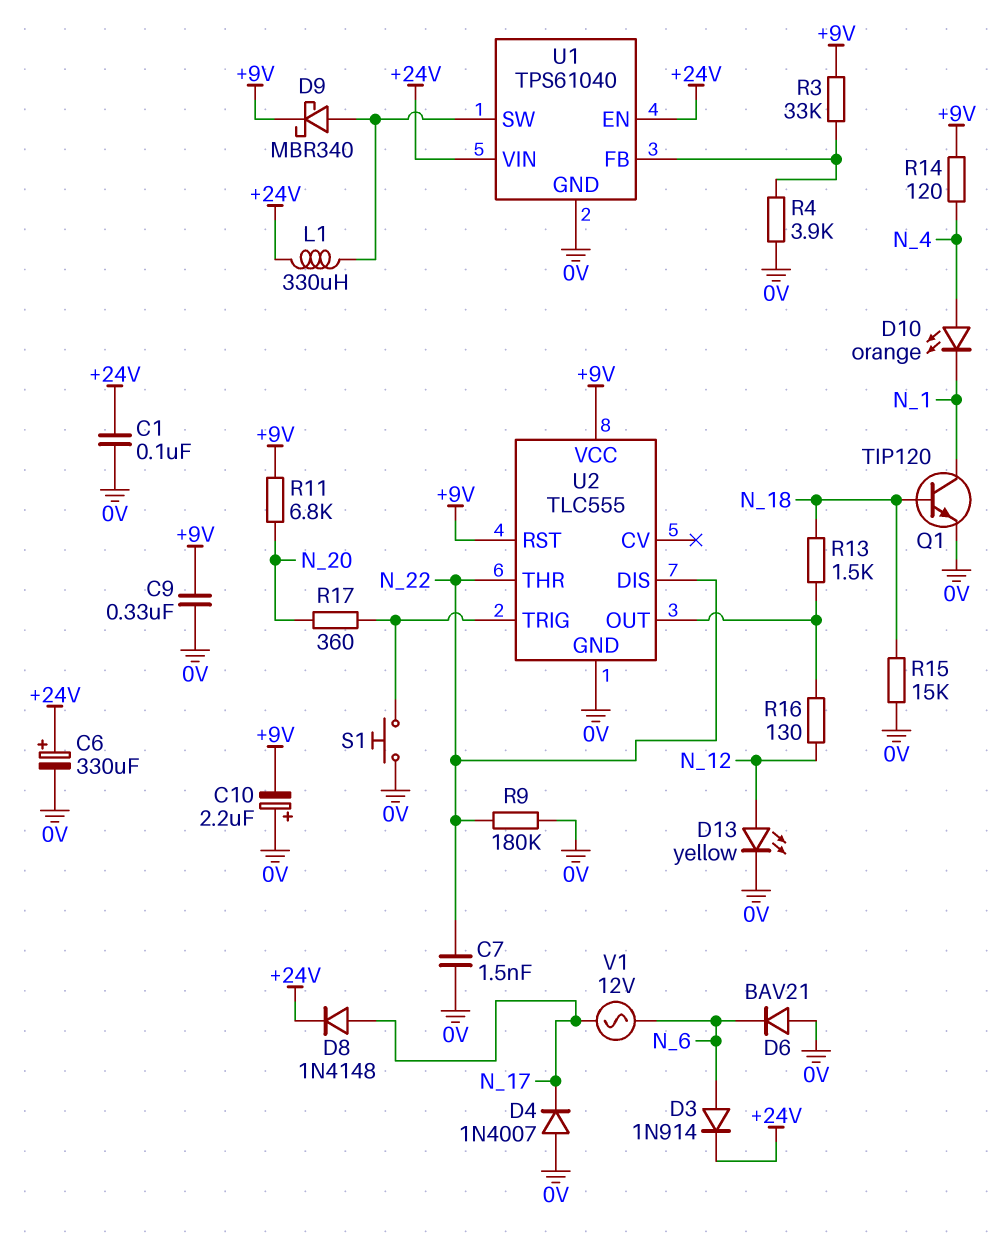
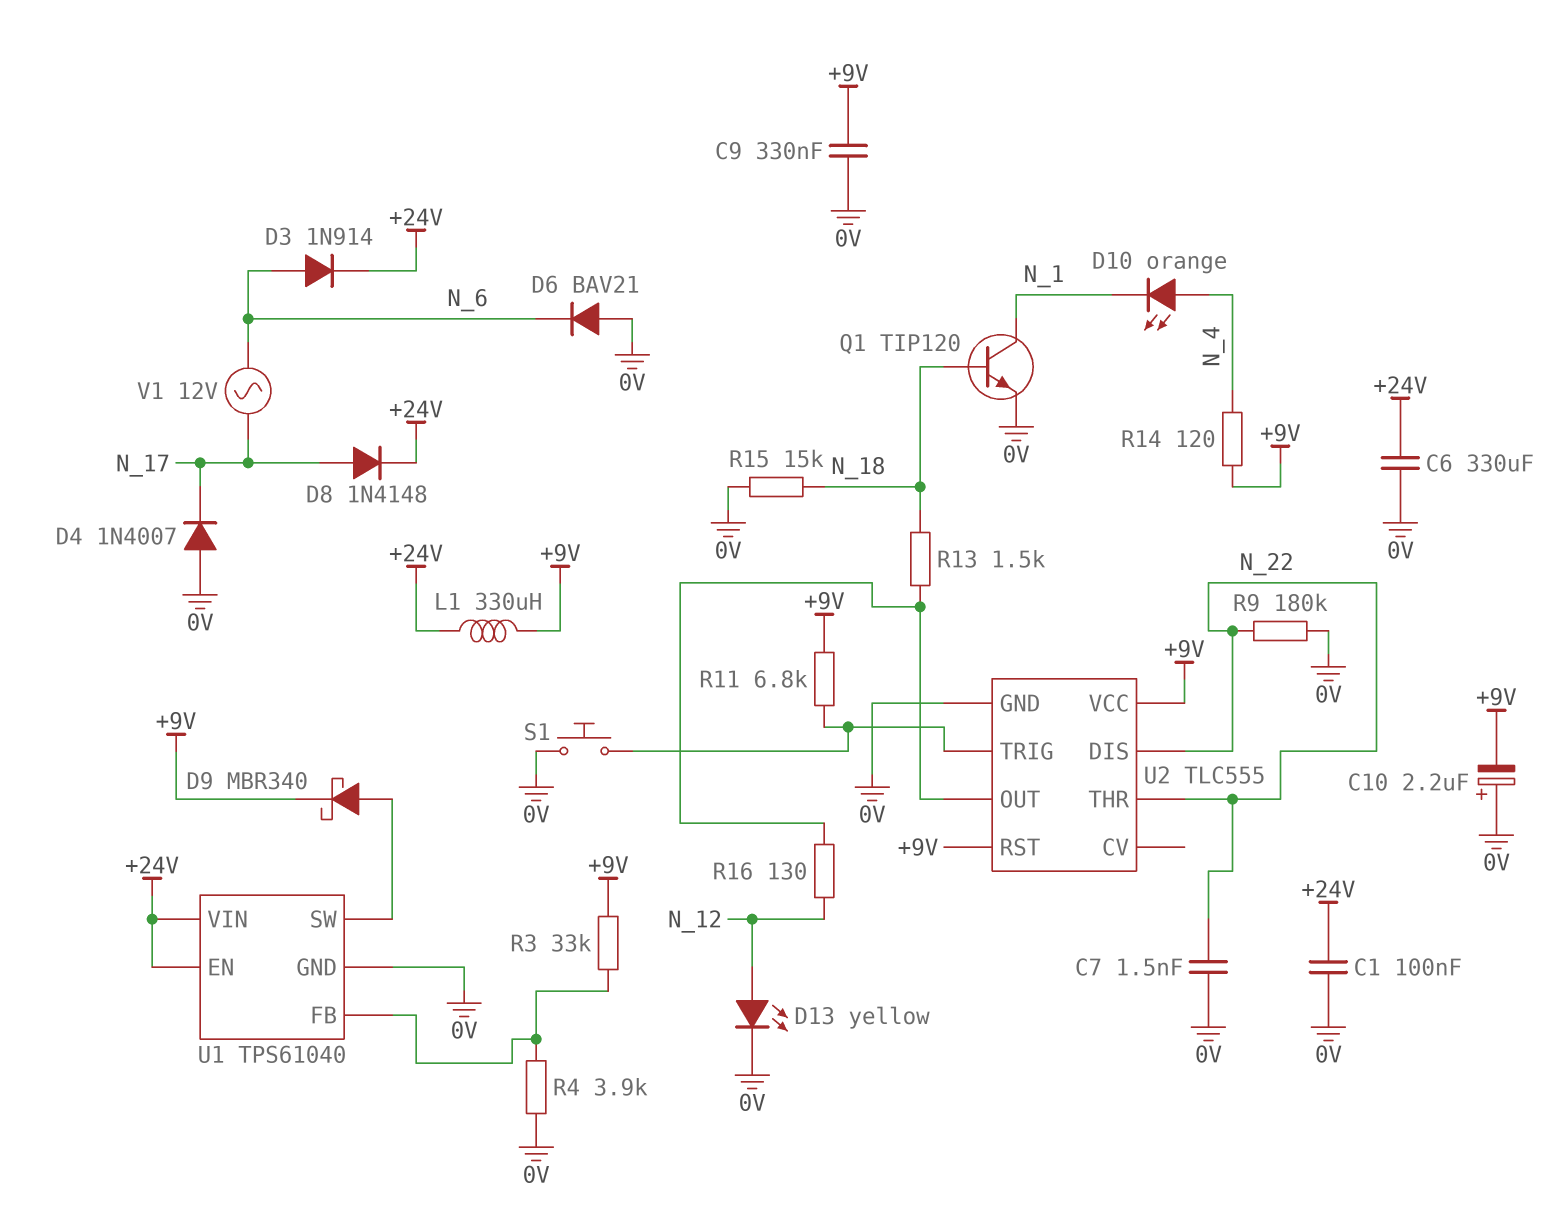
C6: 330uF (plus +24V, minus 0V) -> 330uF (+24V, 0V)
L1: 330uH (+24V, U1/SW) -> 330uH (+9V, +24V)
R11: 6.8k (+9V, N_20) -> 6.8k (+9V, U2/TRIG)
R17: 360 (N_20, U2/TRIG) -> none

